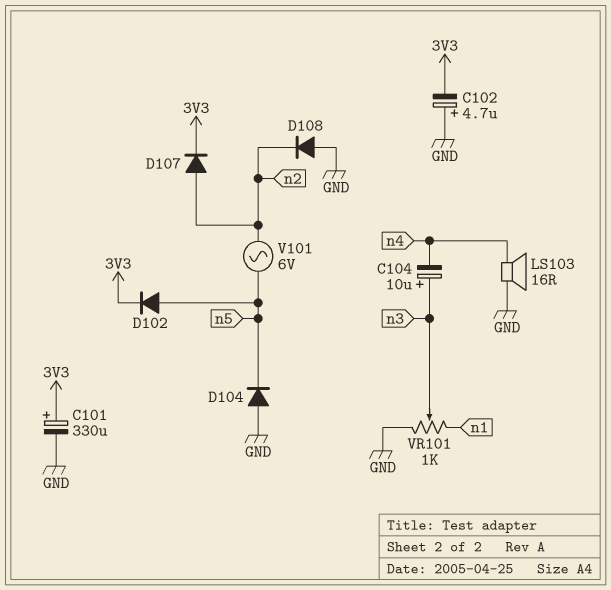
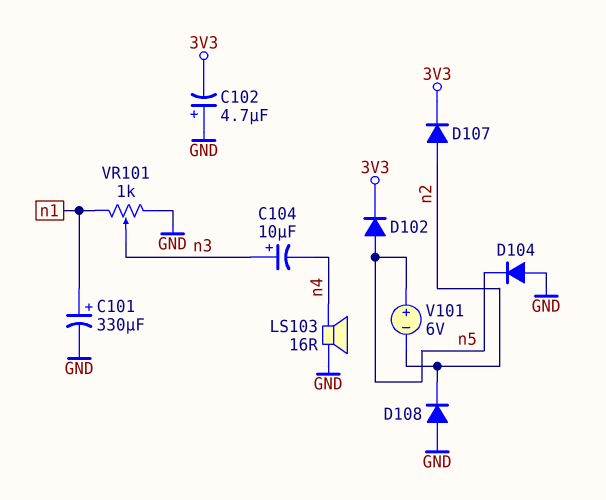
C101: 330uF (plus 3V3, minus GND) -> 330uF (plus n1, minus GND)
V101: AC 6V (n2, n5) -> 6V (plus n5, minus n2)

